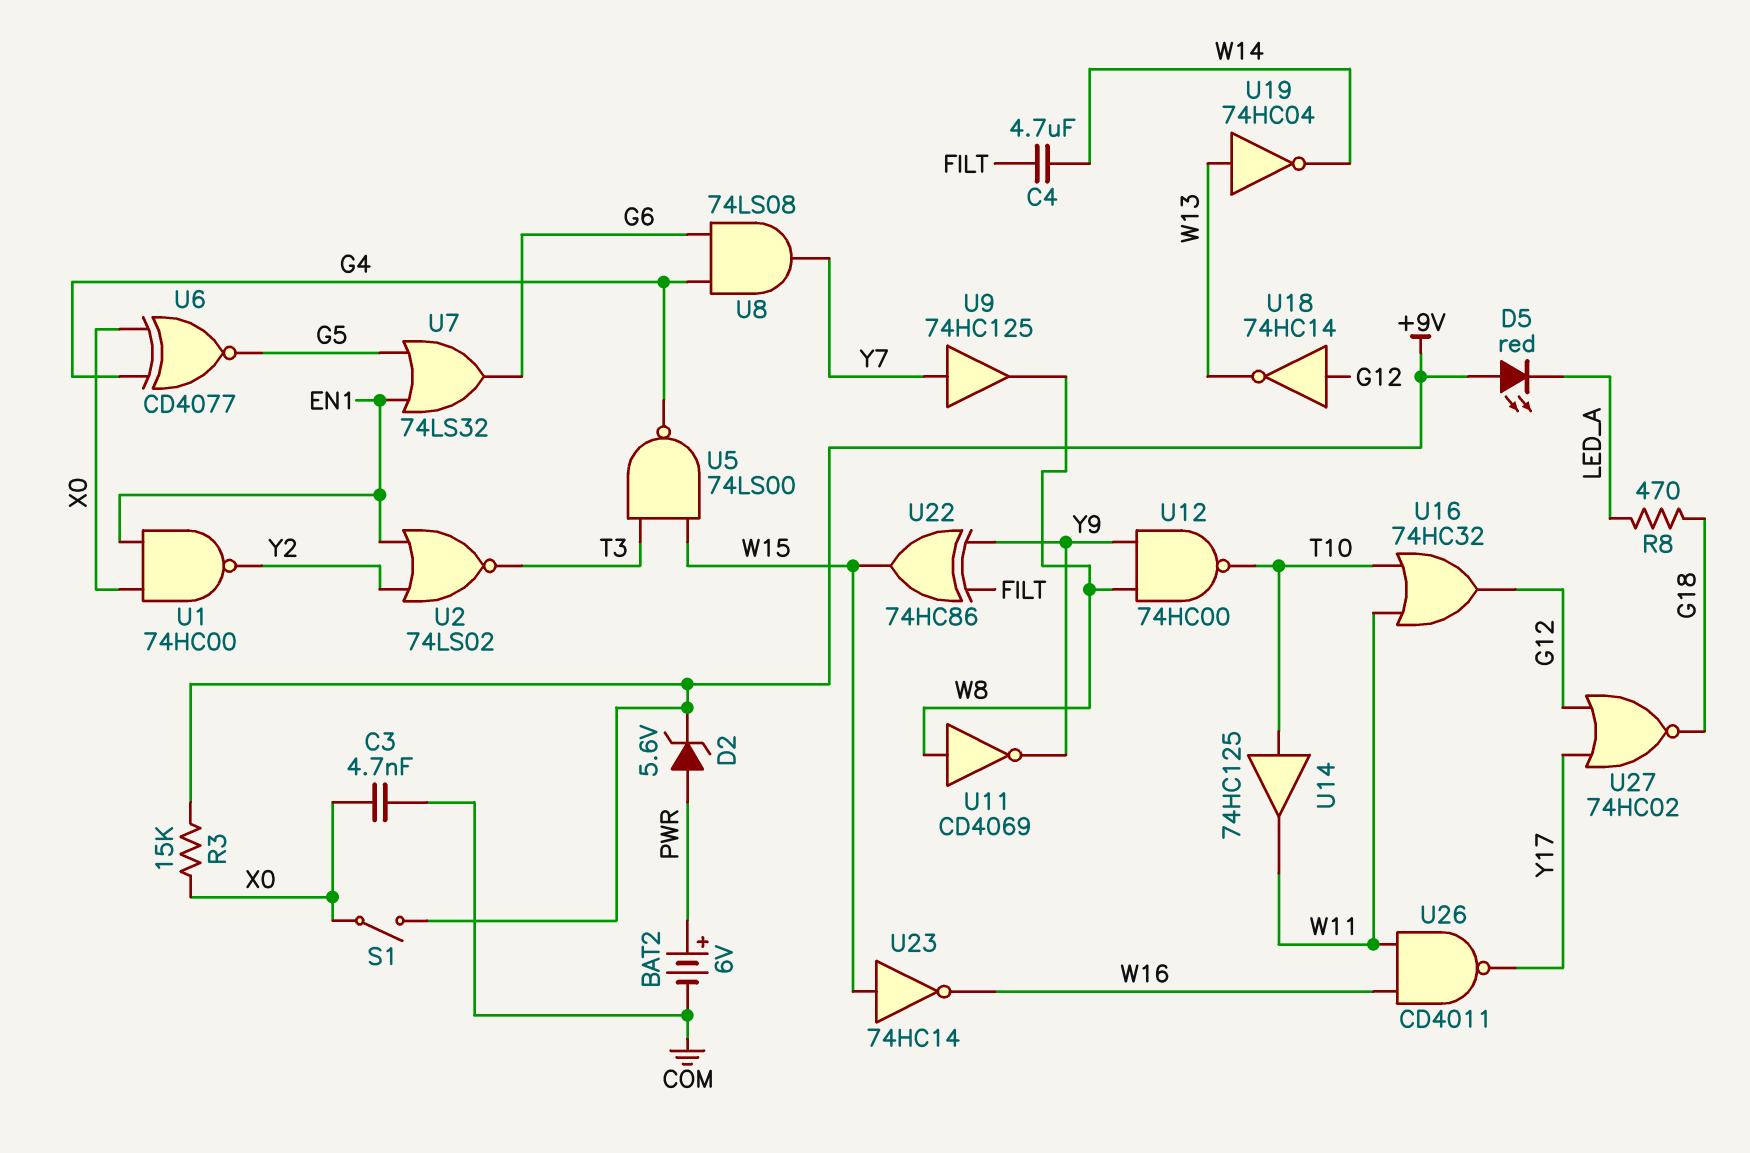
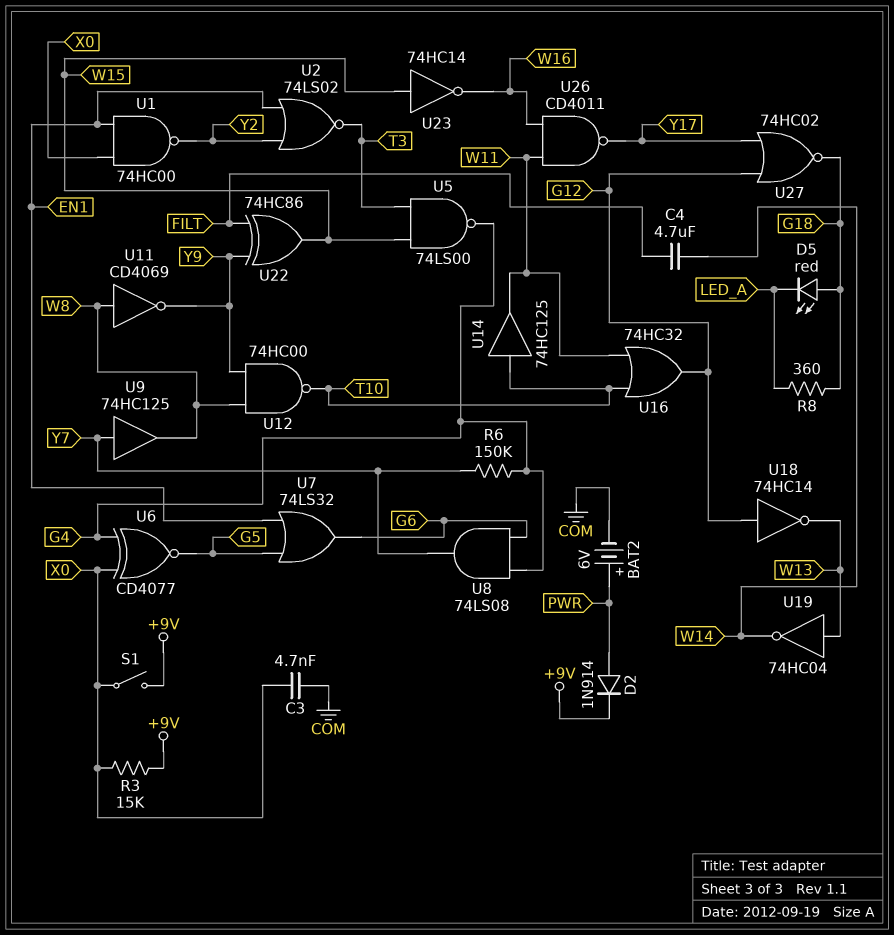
D2: zener 5.6V (A PWR, K +9V) -> diode 1N914 (A PWR, K +9V)
D5: LED red (A +9V, K LED_A) -> LED red (A G18, K LED_A)
R6: none -> 150k (G4, Y7)
R8: 470 (G18, LED_A) -> 360 (G18, LED_A)

